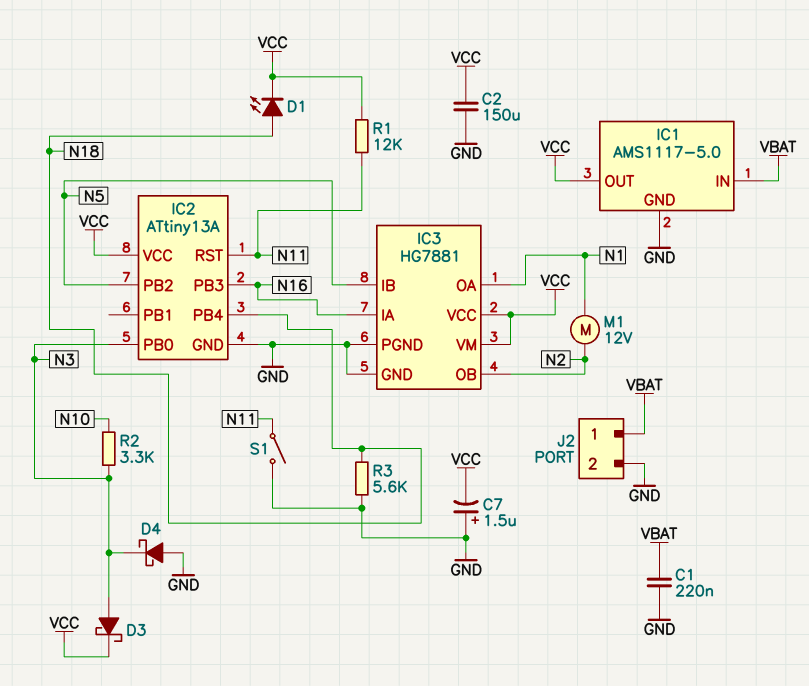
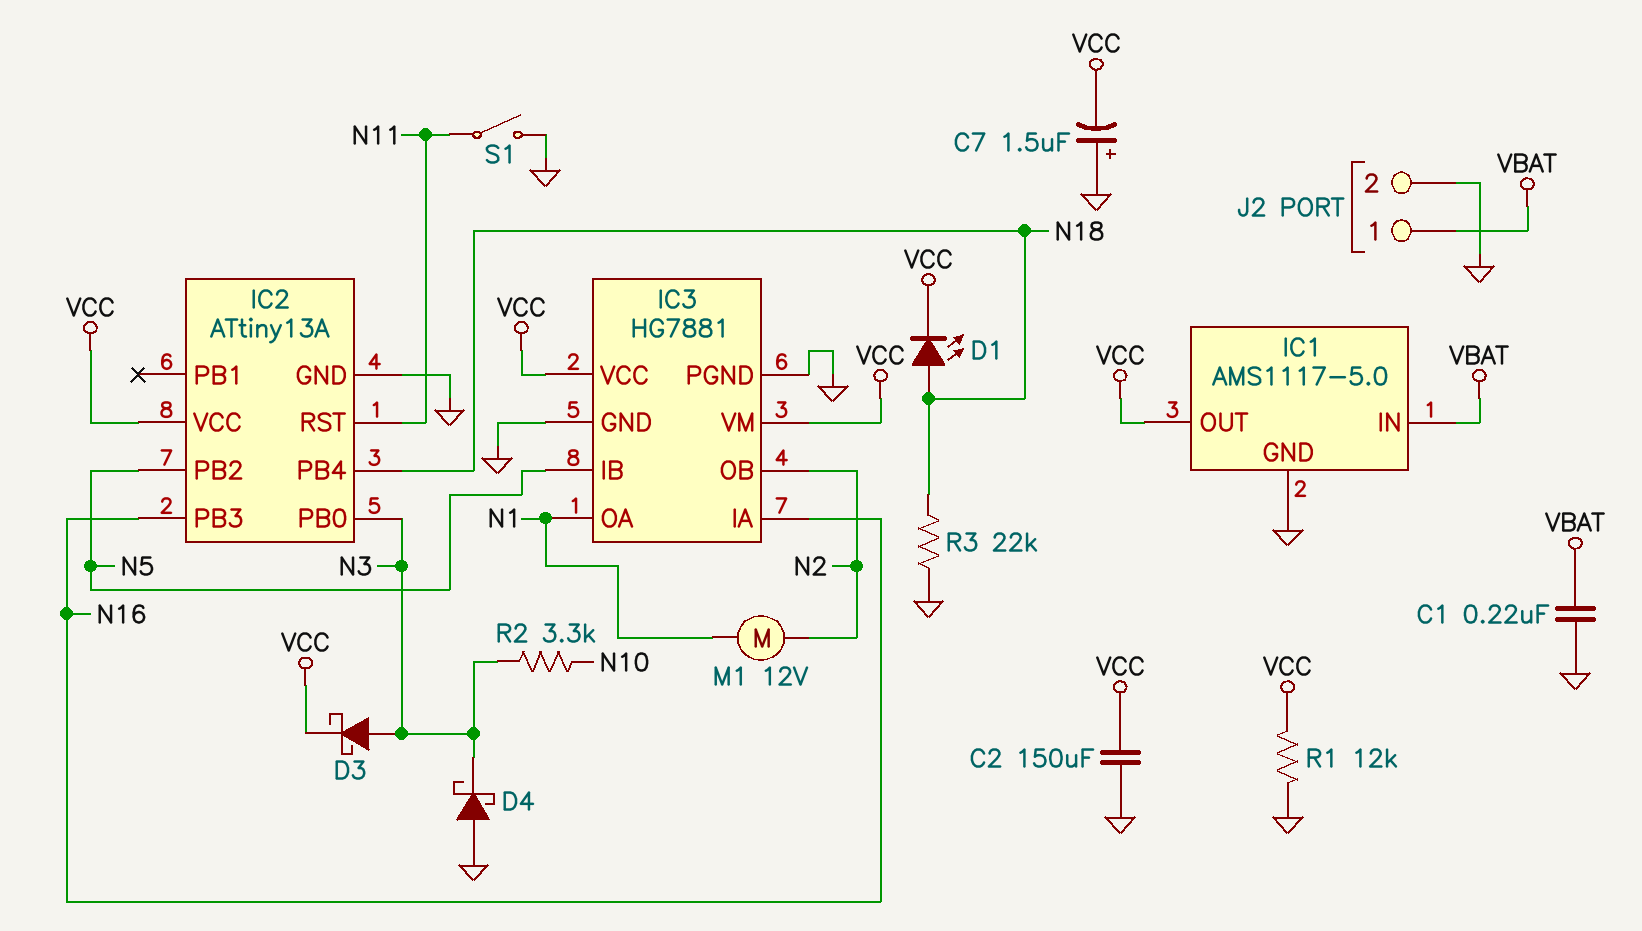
R1: 12k (N11, VCC) -> 12k (GND, VCC)
R3: 5.6k (GND, N18) -> 22k (GND, N18)

